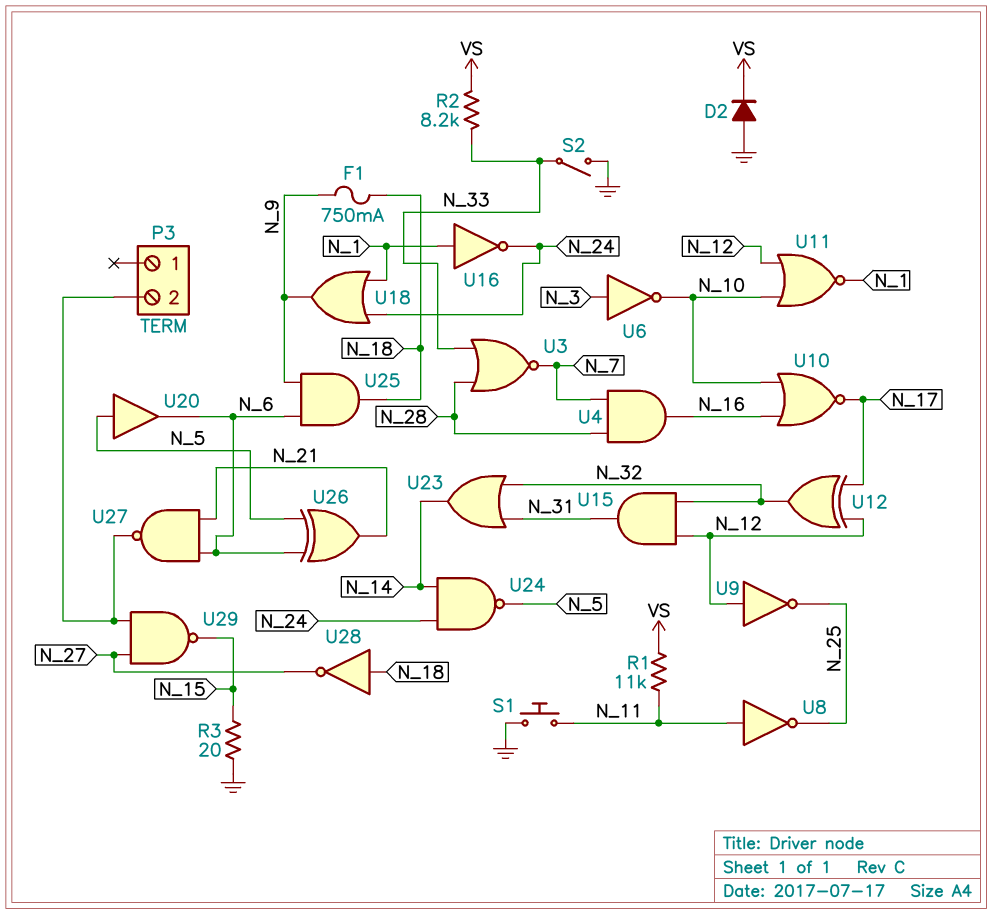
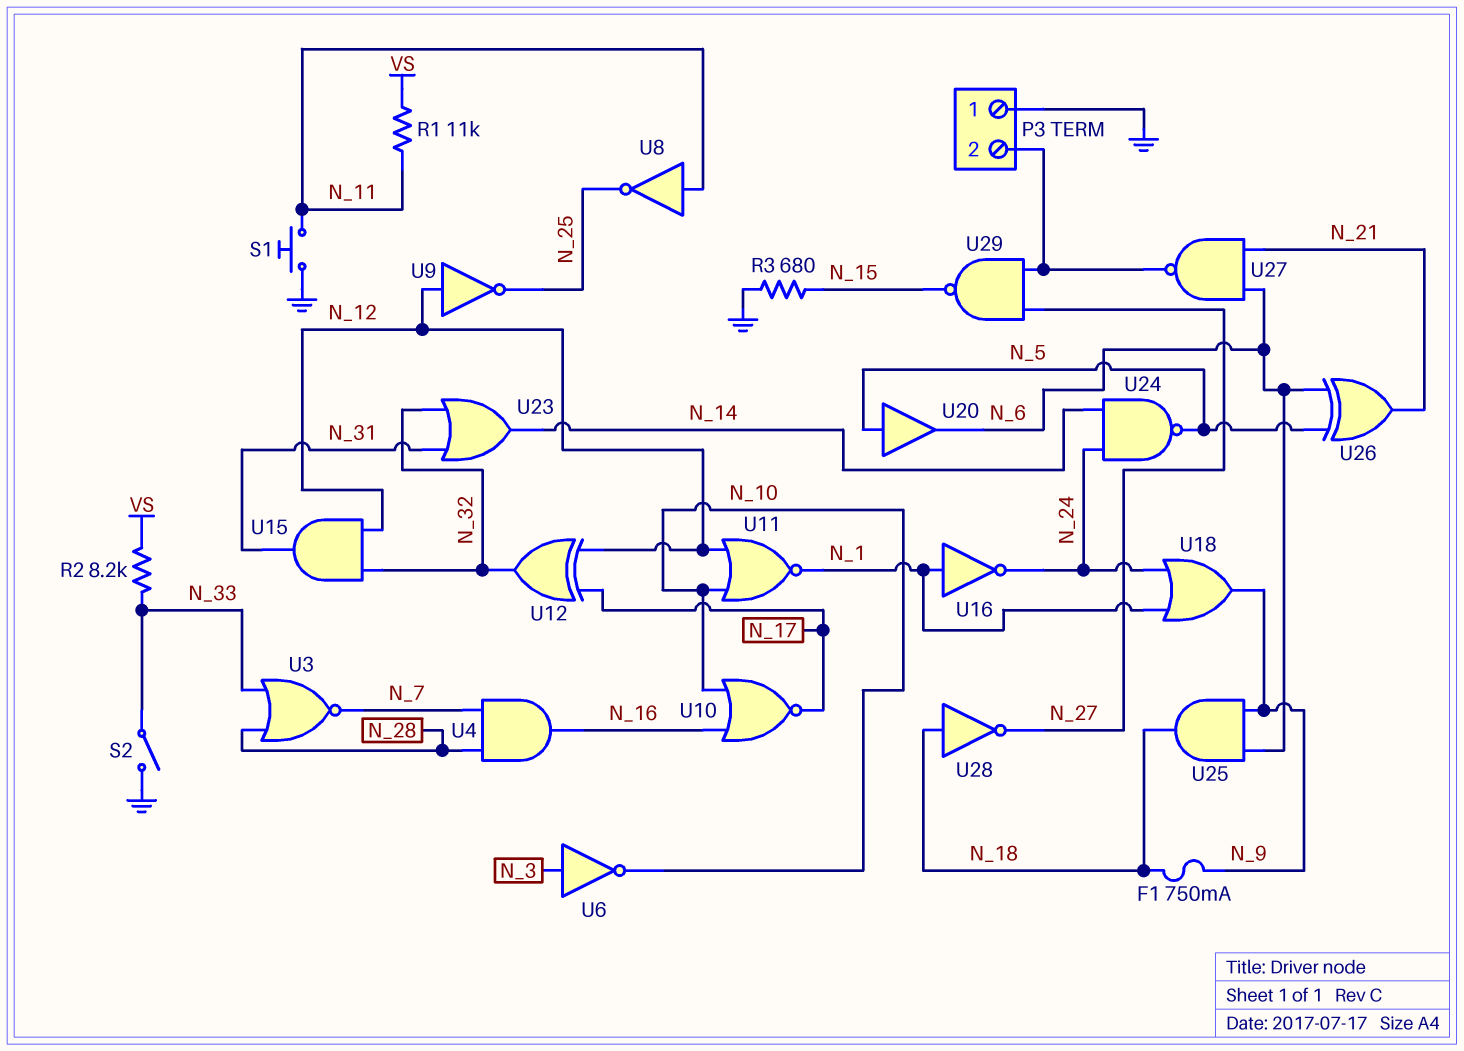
D2: diode (A GND, K VS) -> none
P3 pin 1: none -> GND
R3: 20 (GND, N_15) -> 680 (GND, N_15)

